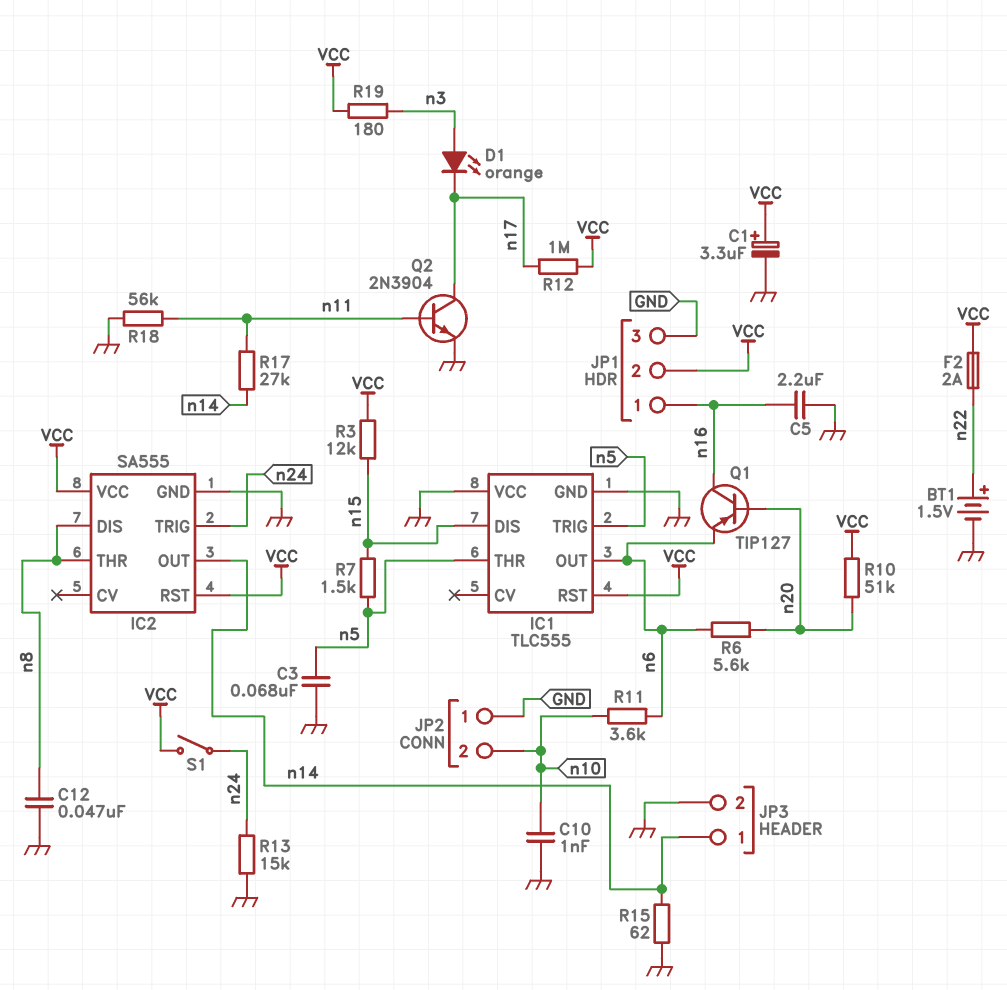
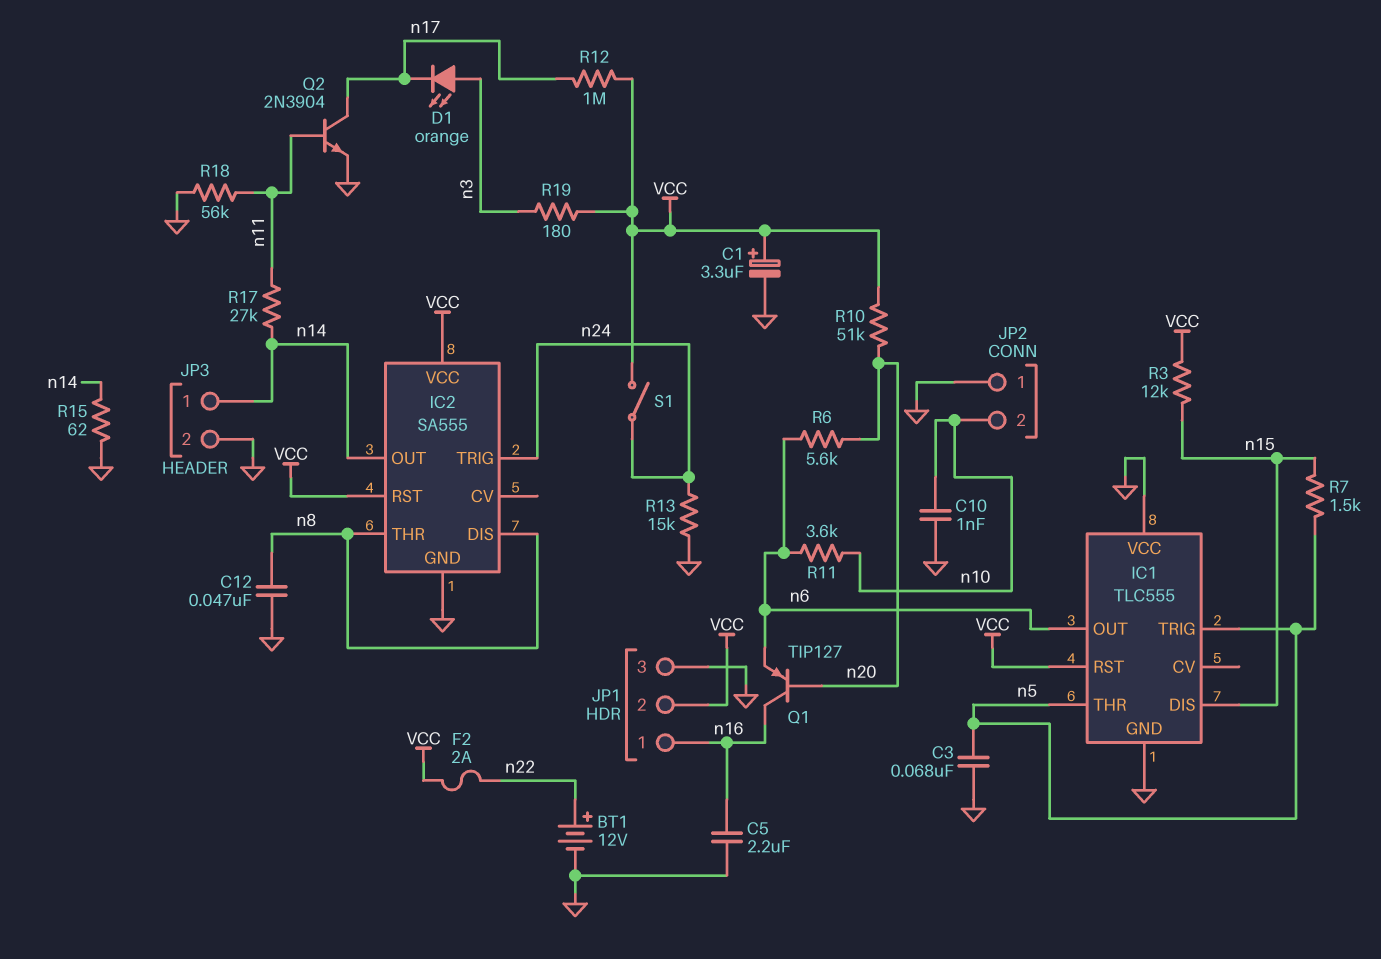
BT1: 1.5V (plus n22, minus GND) -> 12V (plus n22, minus GND)

